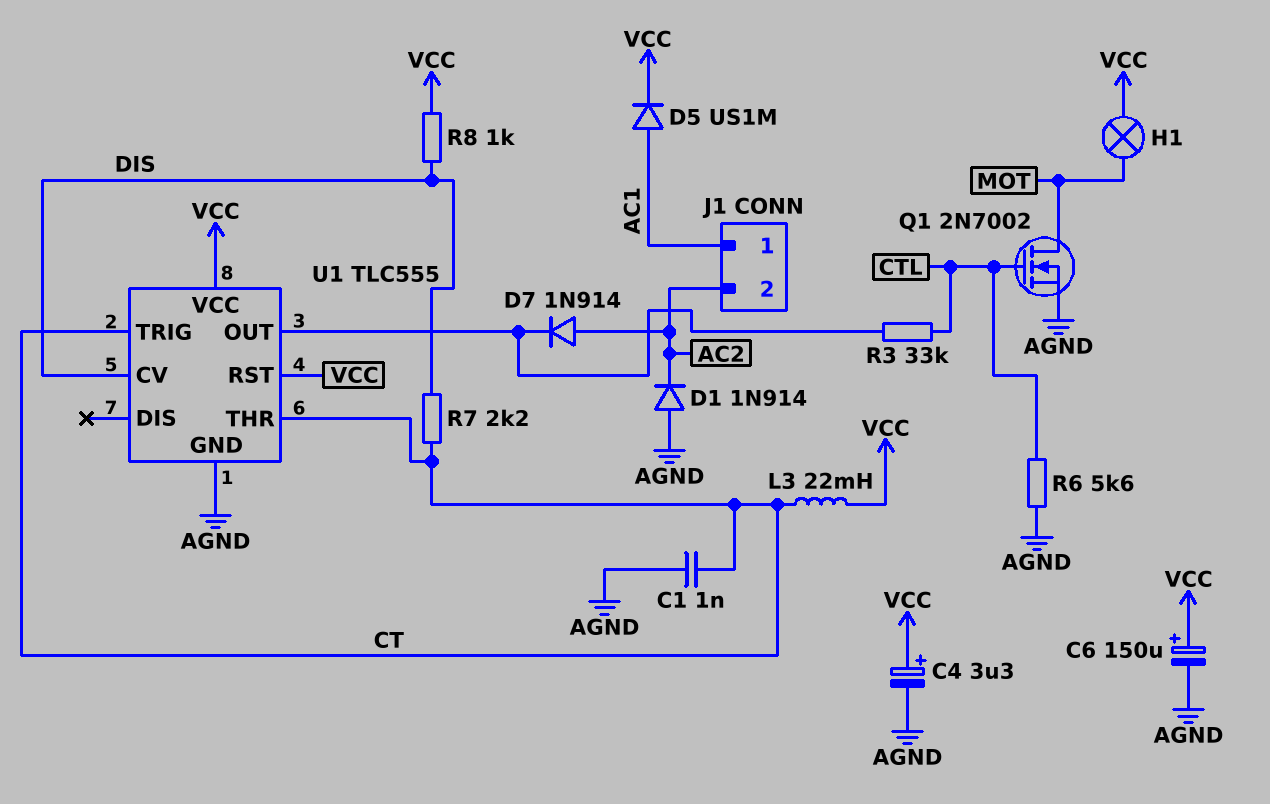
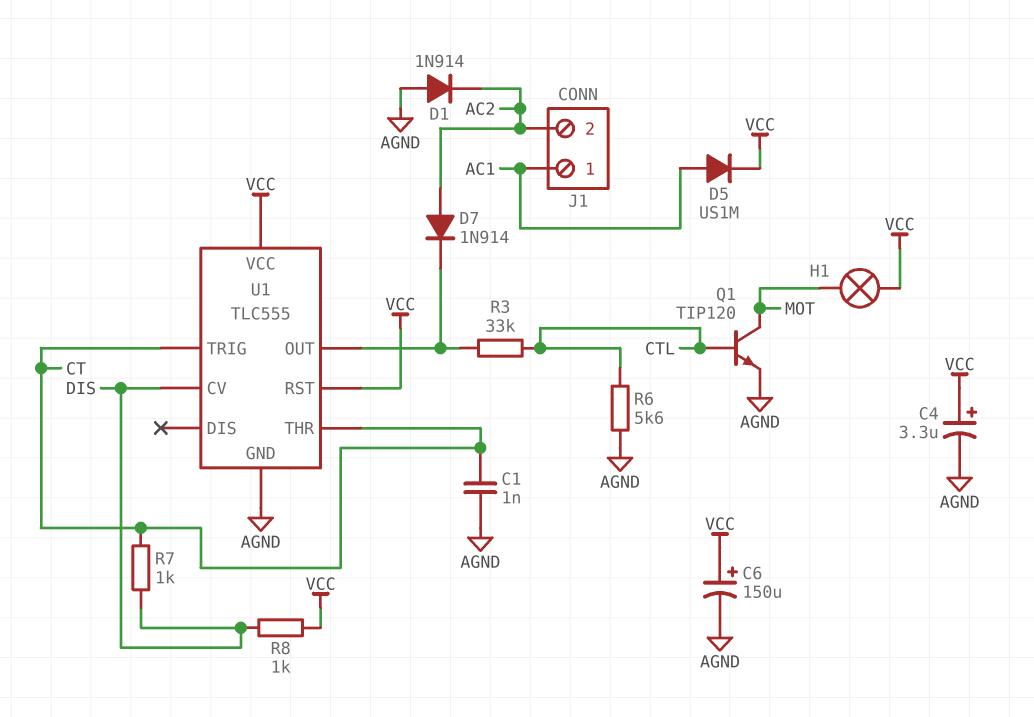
L3: 22mH (CT, VCC) -> none
Q1: NMOS 2N7002 (G CTL, D MOT, S AGND) -> NPN TIP120 (B CTL, C MOT, E AGND)
R7: 2.2k (CT, DIS) -> 1k (CT, DIS)

